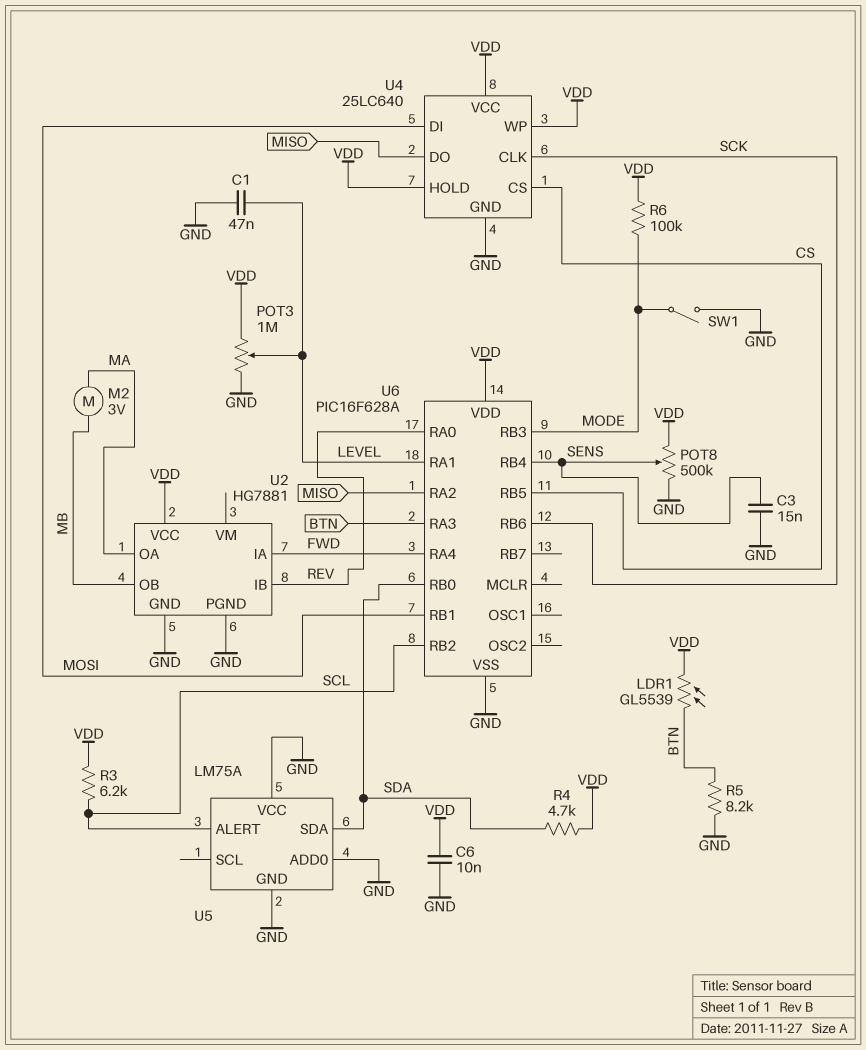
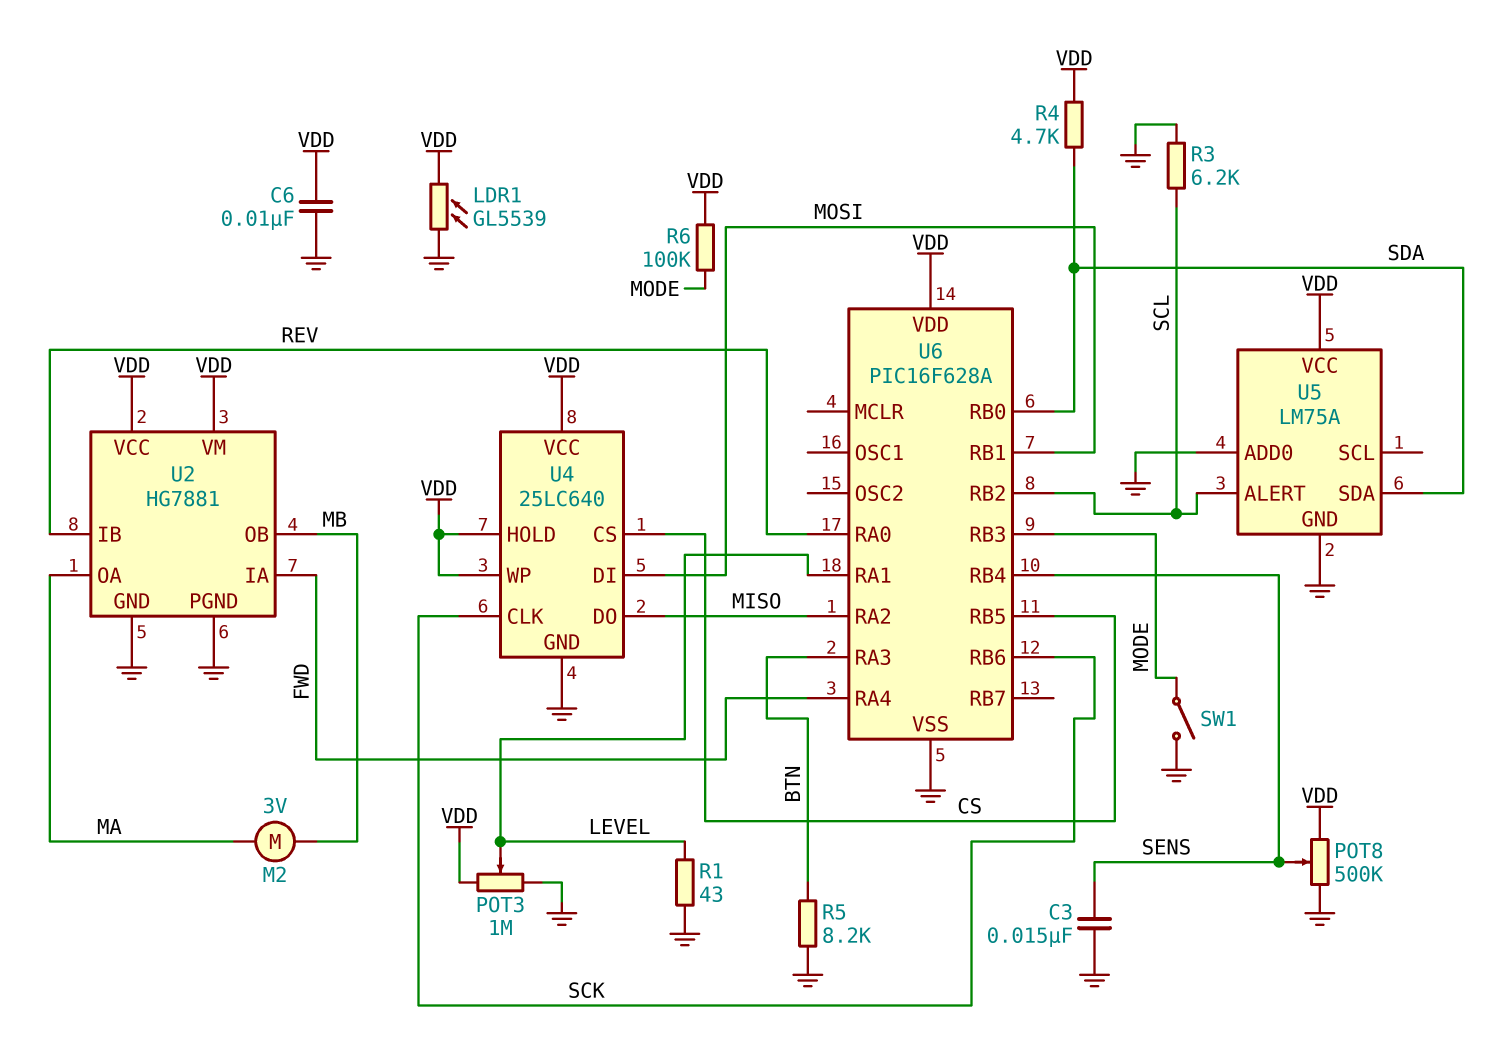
C1: 47nF (GND, LEVEL) -> none
LDR1: GL5539 (BTN, VDD) -> GL5539 (GND, VDD)
R1: none -> 43 (GND, LEVEL)
R3: 6.2k (SCL, VDD) -> 6.2k (GND, SCL)
U2 pin VM: none -> VDD
U5 pin VCC: GND -> VDD

